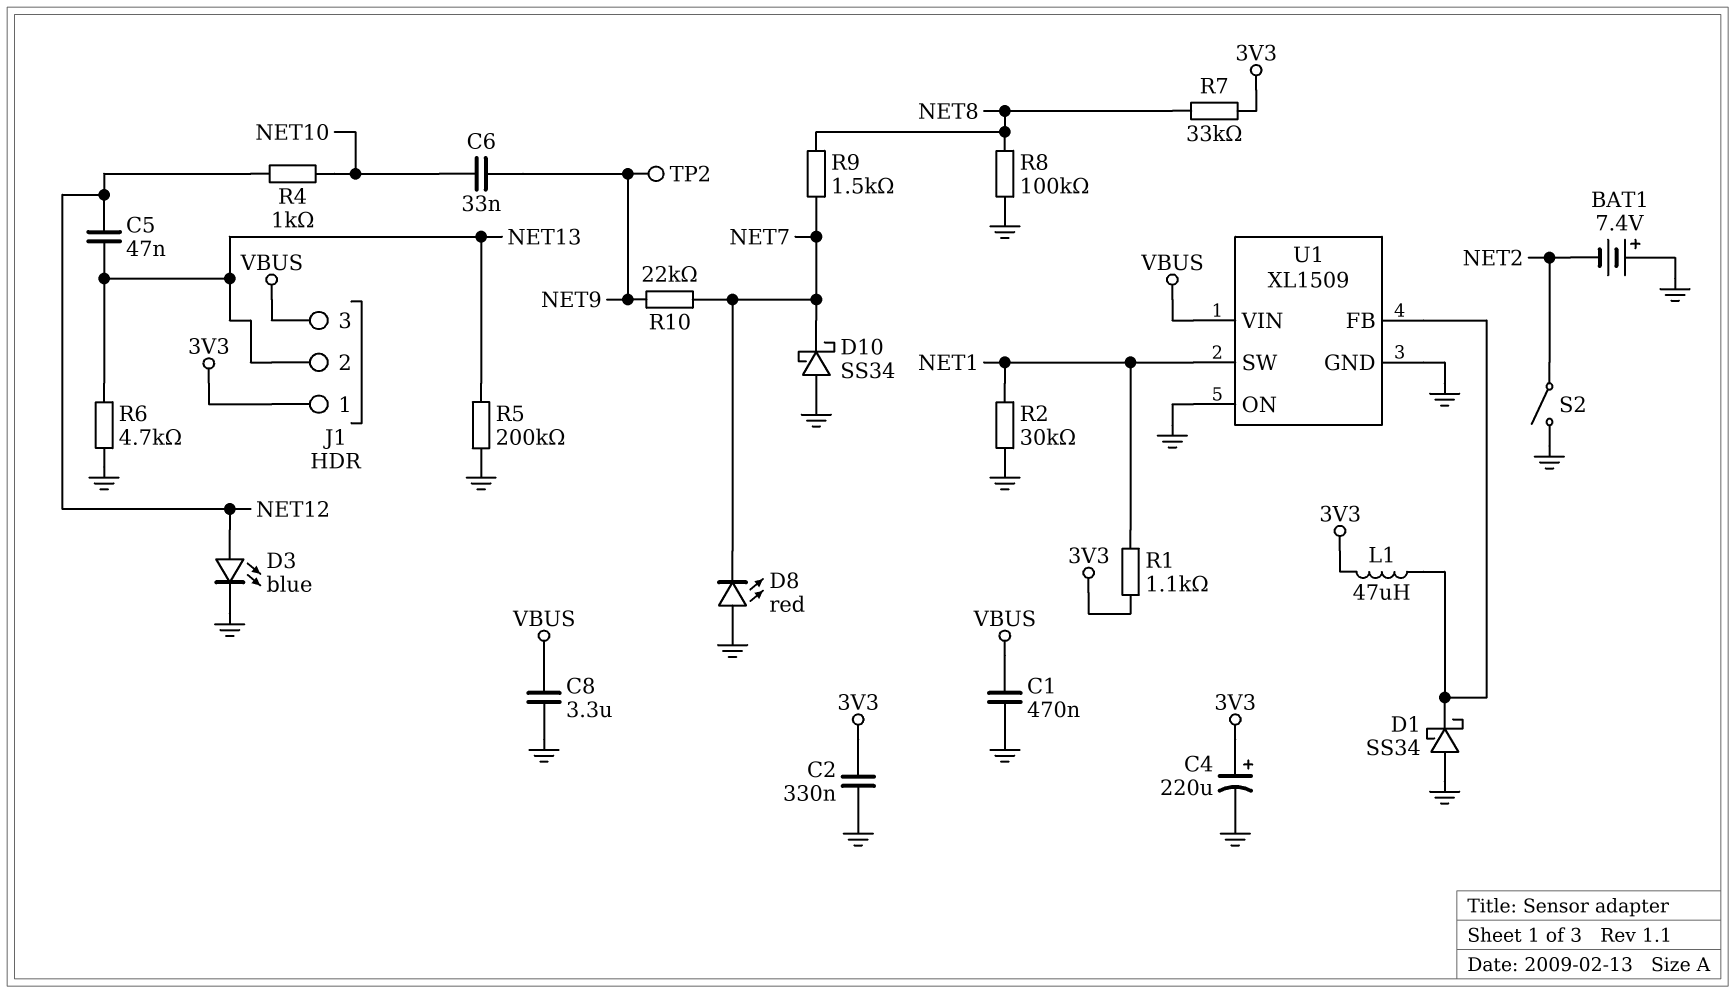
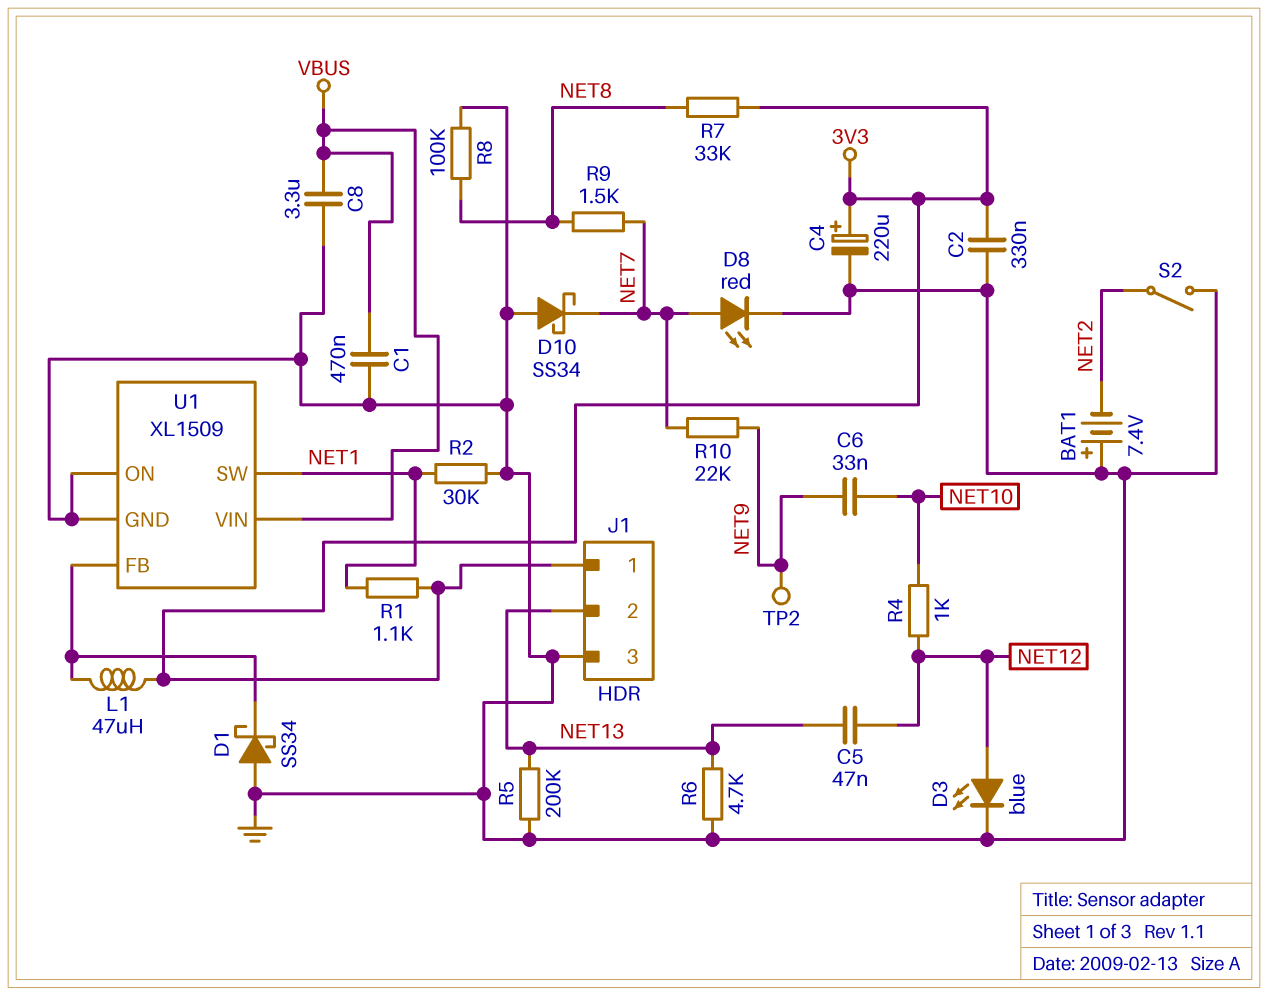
D8: LED red (A GND, K NET7) -> LED red (A NET7, K GND)
J1 pin 3: VBUS -> GND

